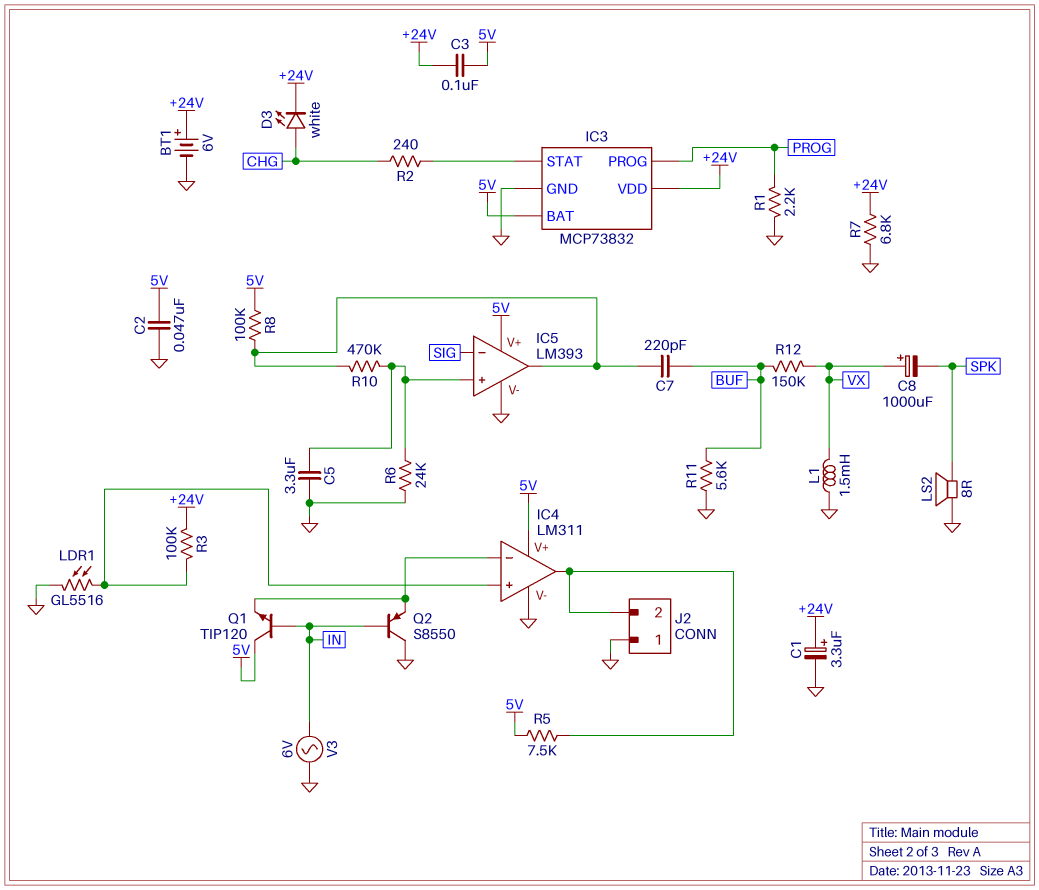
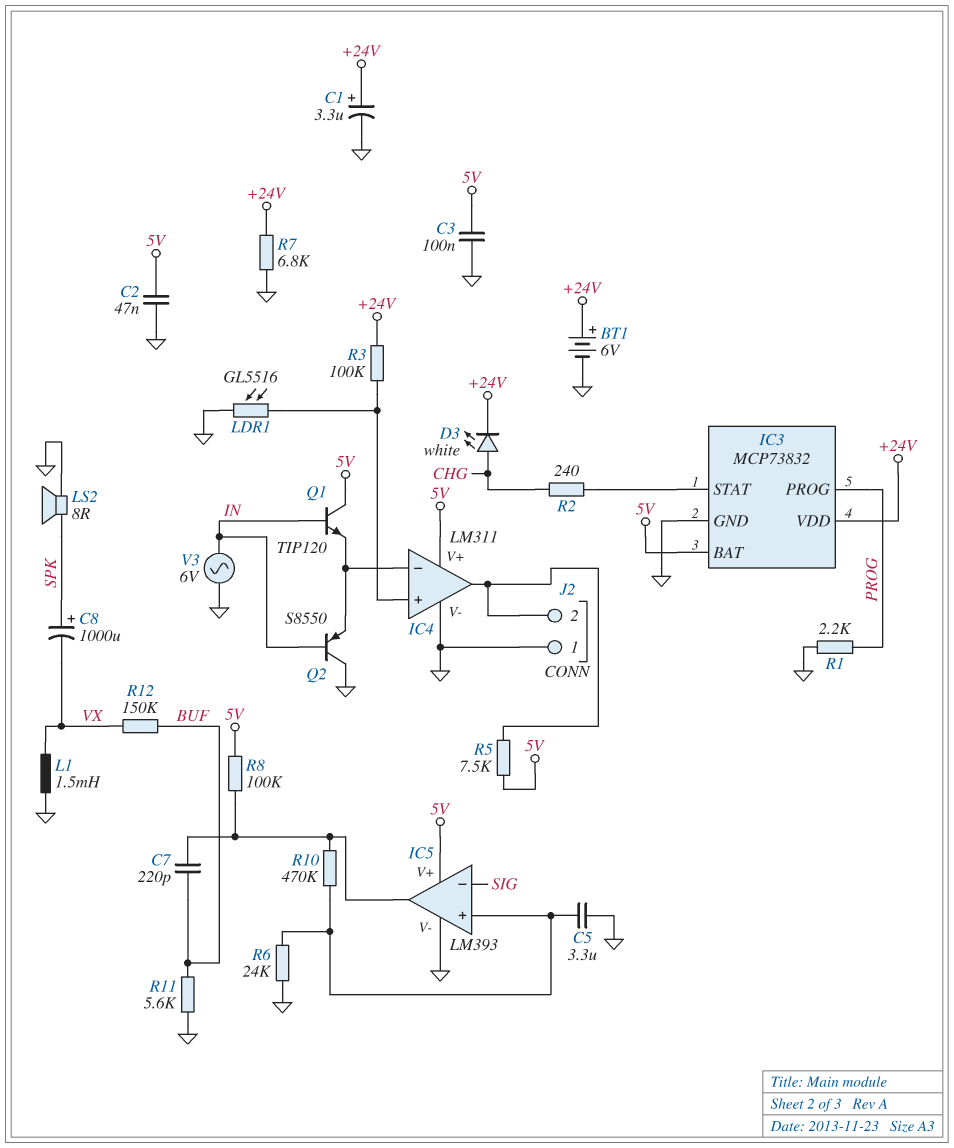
C3: 100nF (+24V, 5V) -> 100nF (5V, GND)
C8: 1000uF (plus VX, minus SPK) -> 1000uF (plus SPK, minus VX)

